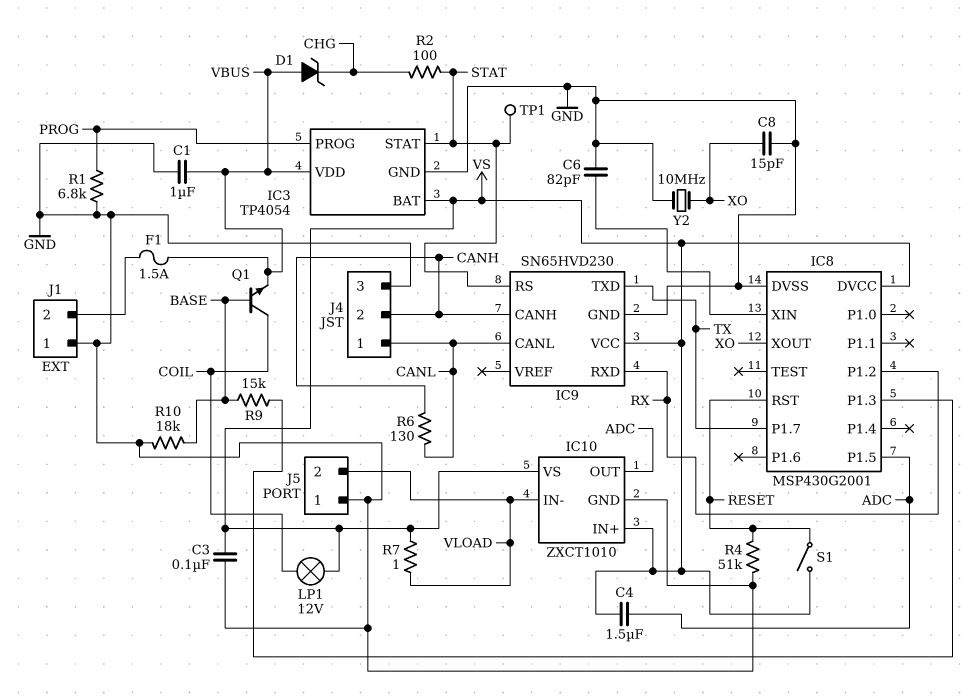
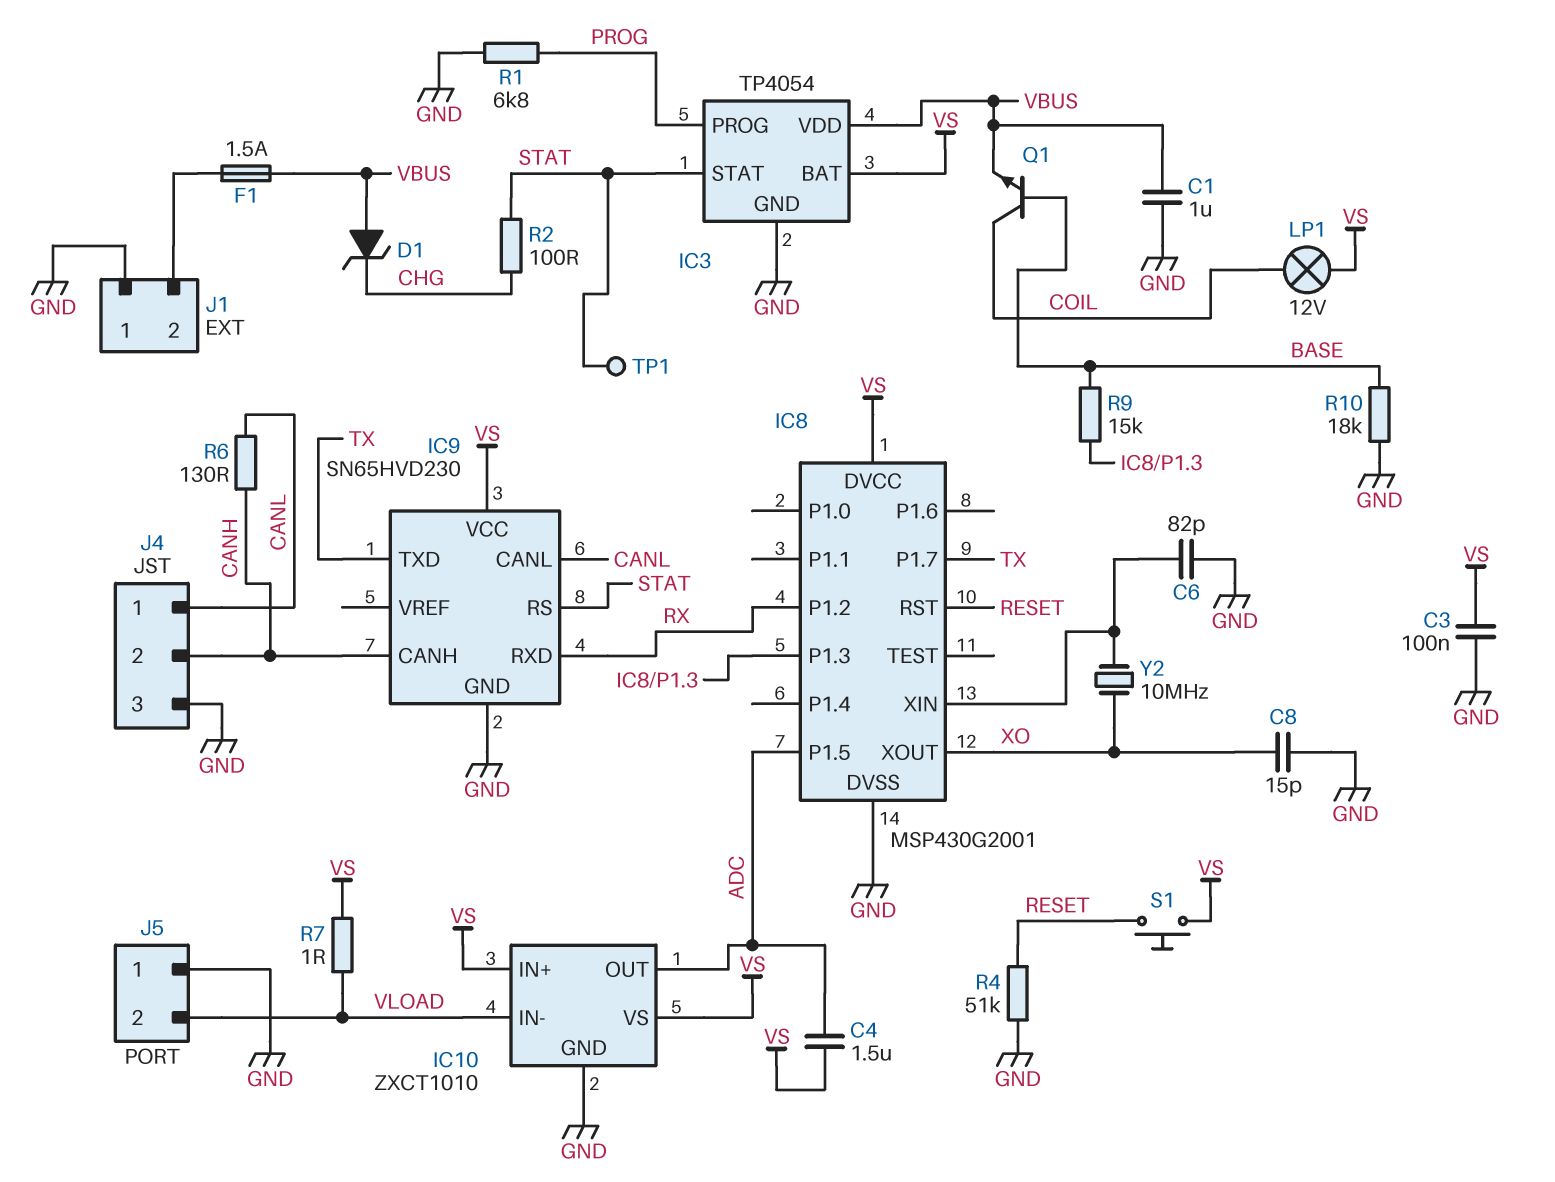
S1: switch (RESET, VS) -> button (RESET, VS)
Y2: 10MHz (GND, XO) -> 10MHz (IC8/XIN, XO)

